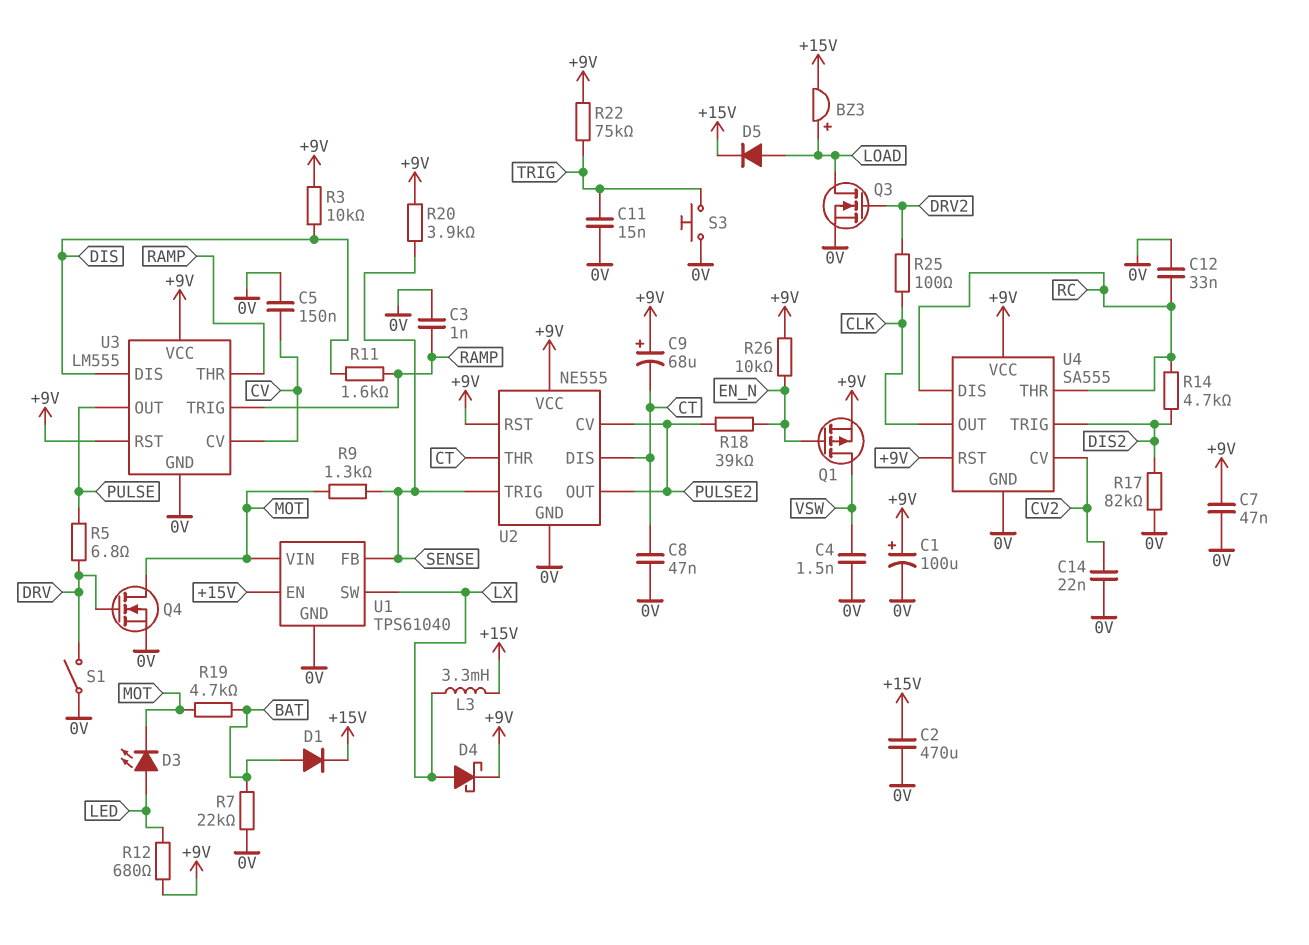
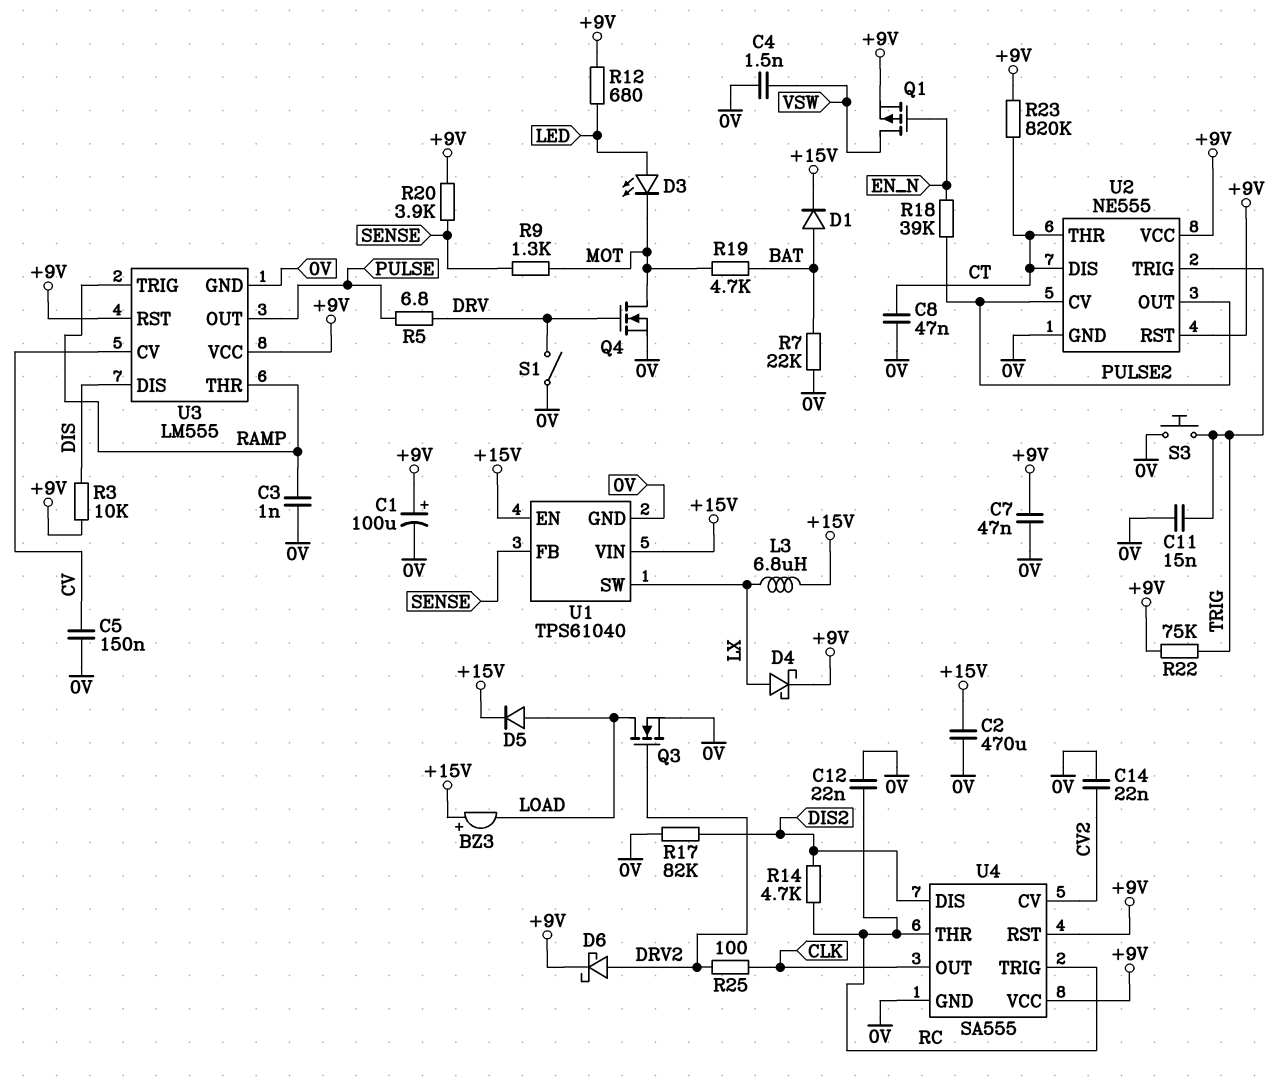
BZ3: buzzer (plus LOAD, minus +15V) -> buzzer (plus +15V, minus LOAD)
C9: 68uF (plus +9V, minus CT) -> none
C12: 33nF (0V, RC) -> 22nF (0V, RC)
D6: none -> schottky (A DRV2, K +9V)
L3: 3.3mH (+15V, LX) -> 6.8uH (+15V, LX)
R11: 1.6k (DIS, RAMP) -> none
R23: none -> 820k (+9V, CT)
R26: 10k (+9V, EN_N) -> none
U1 pin VIN: MOT -> +15V
U2 pin TRIG: SENSE -> TRIG
U4 pin DIS: RC -> DIS2
U4 pin TRIG: DIS2 -> RC

